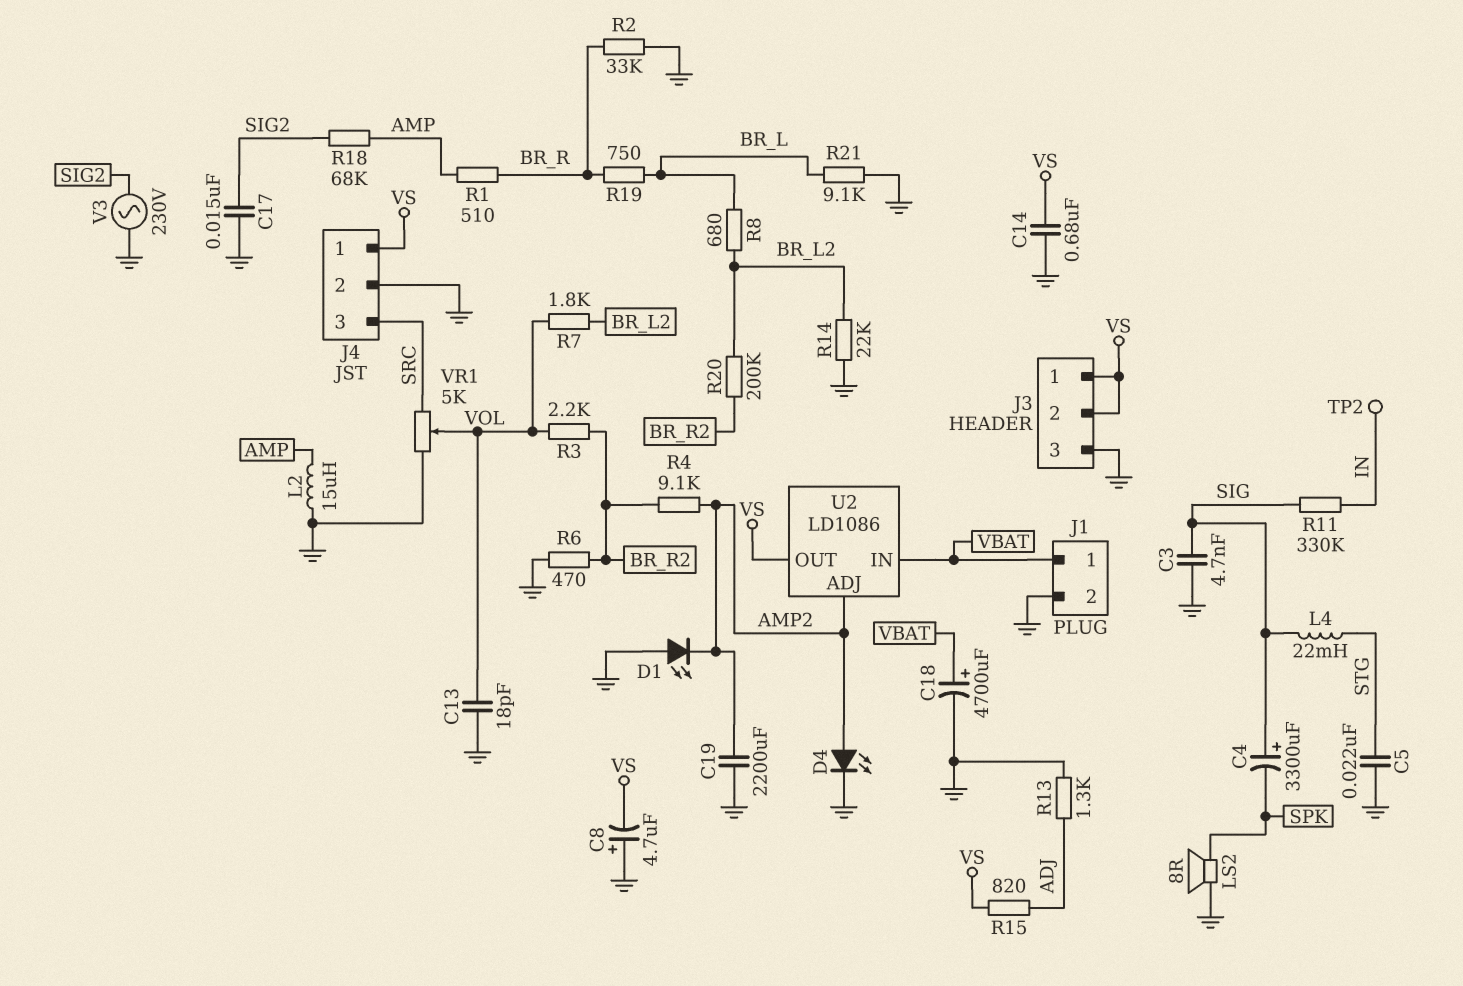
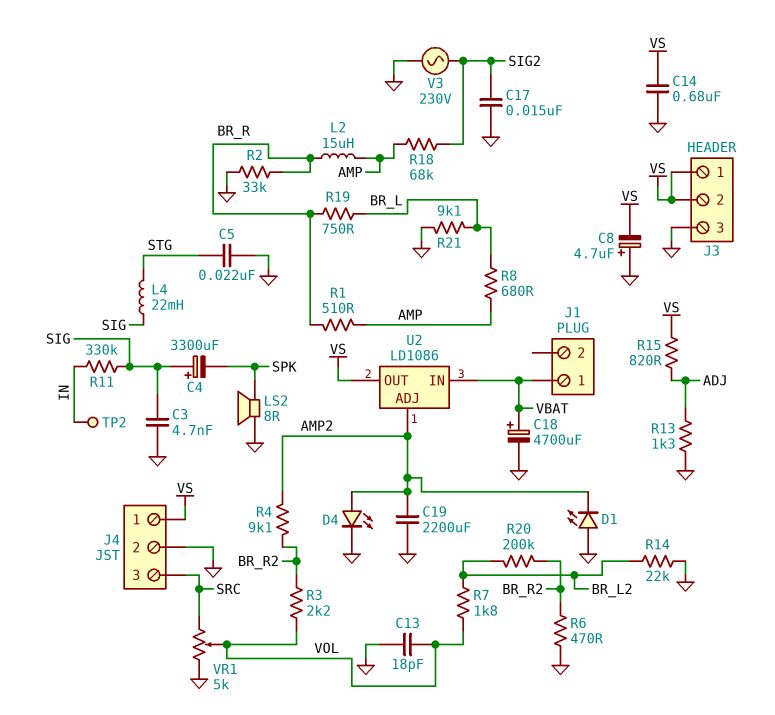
J1 pin 2: GND -> none
L2: 15uH (AMP, GND) -> 15uH (AMP, BR_R)
R8: 680 (BR_L, BR_L2) -> 680 (AMP, BR_L)

